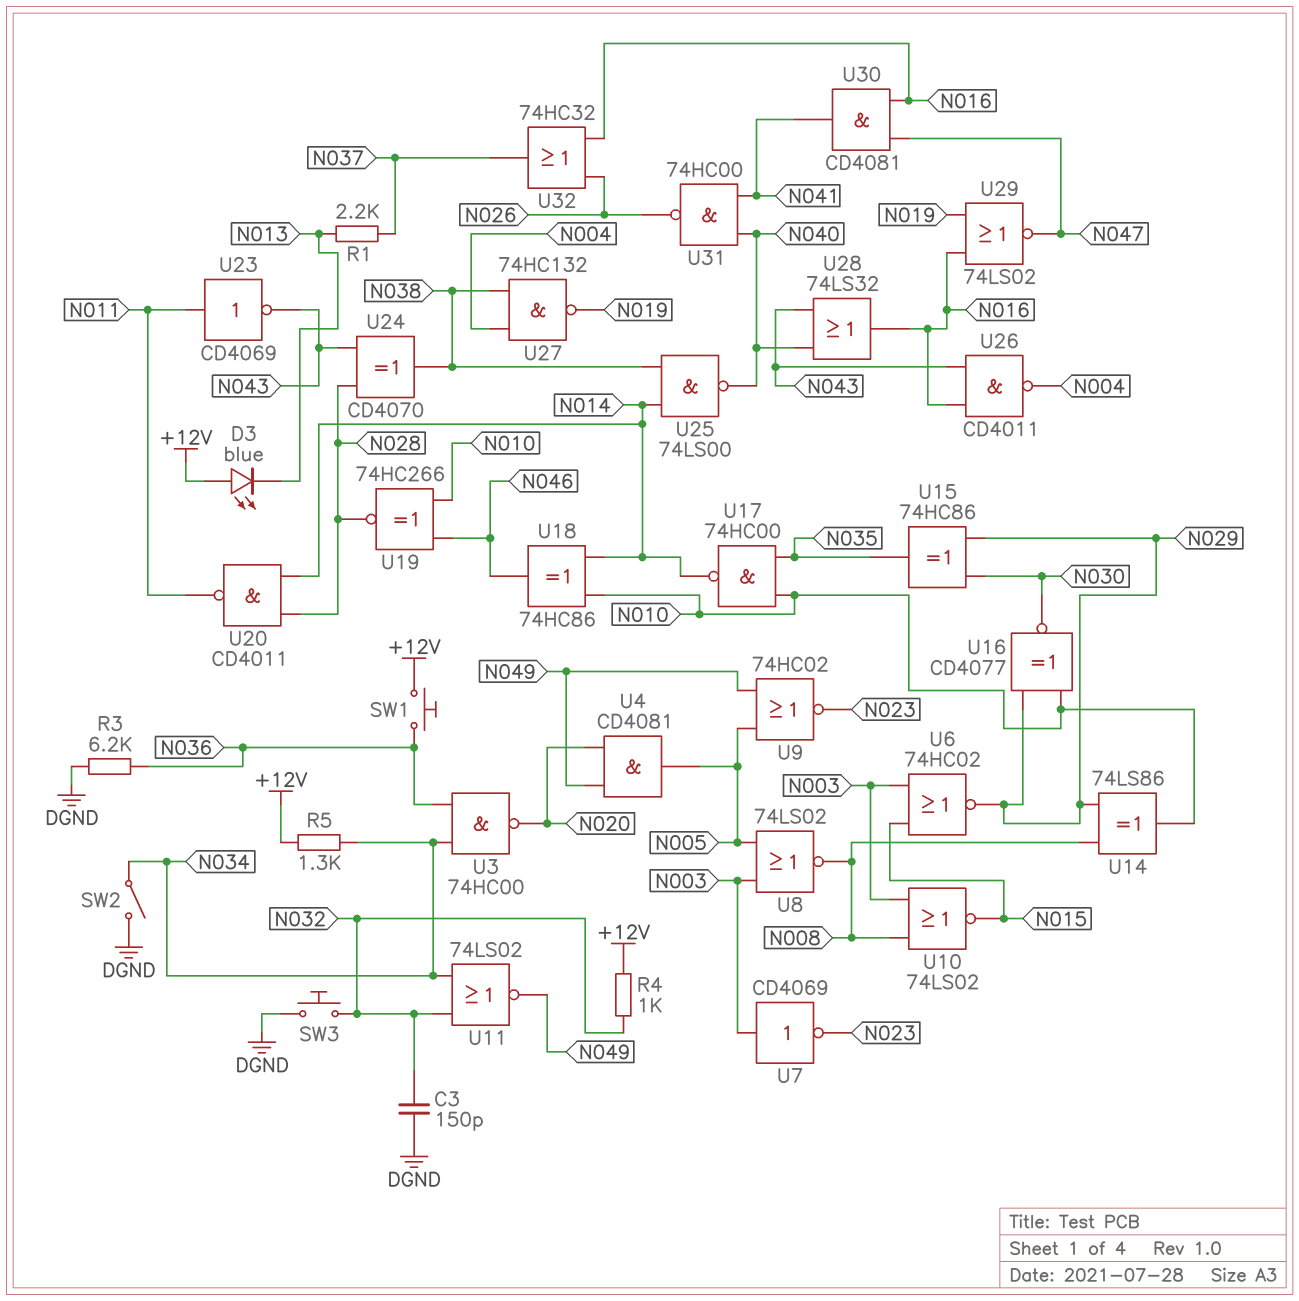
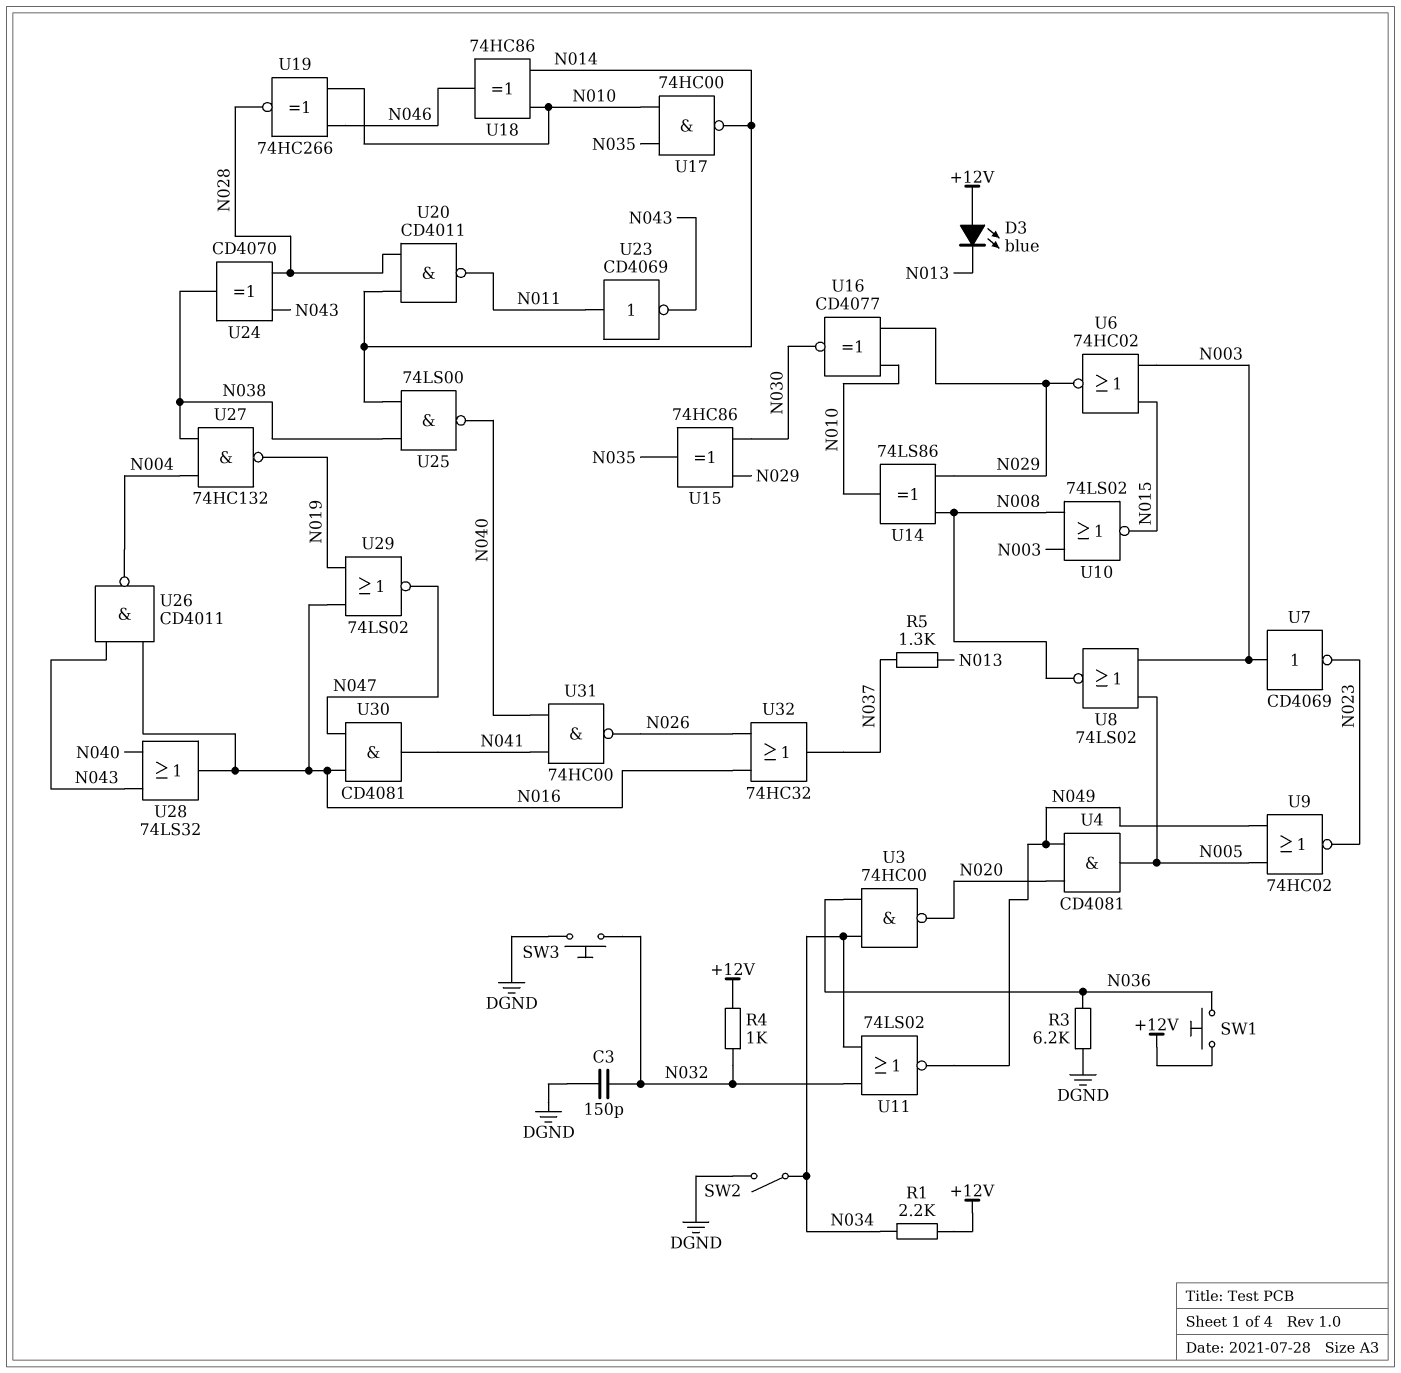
R1: 2.2k (N013, N037) -> 2.2k (+12V, N034)
R5: 1.3k (+12V, N034) -> 1.3k (N013, N037)

